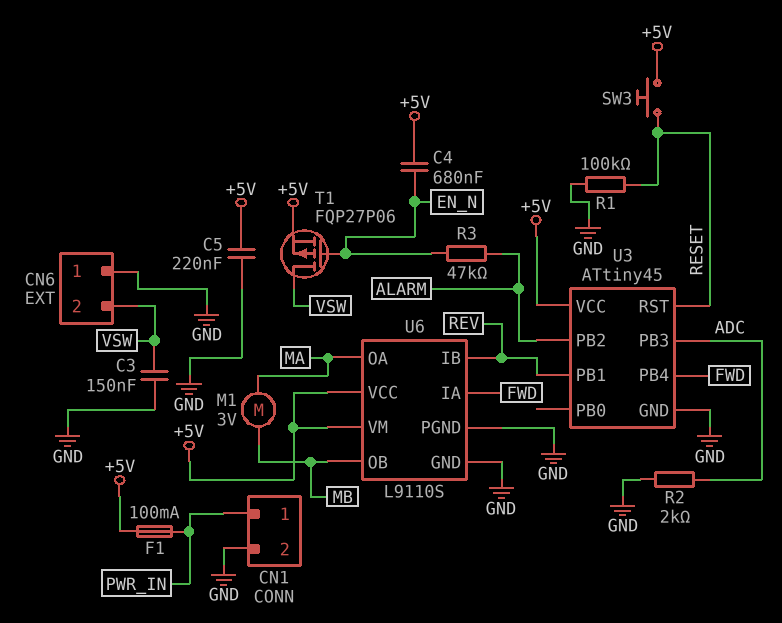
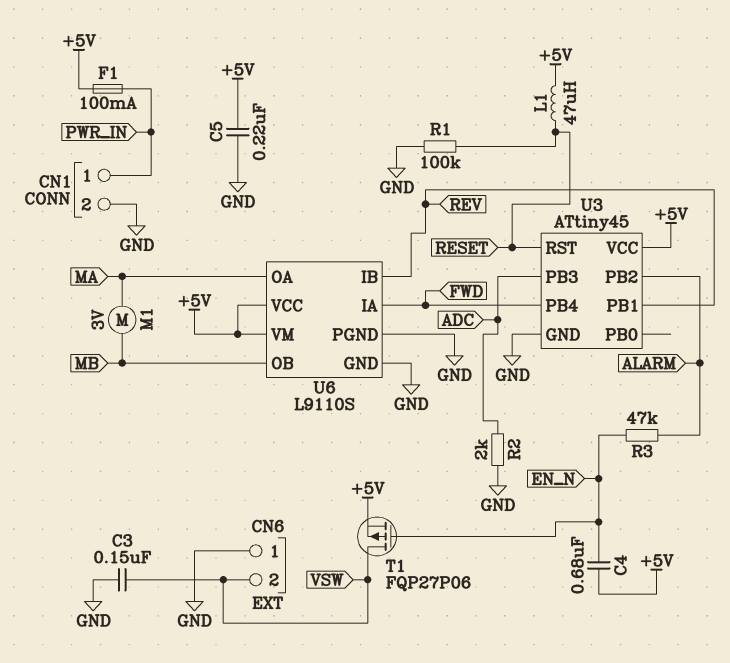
L1: none -> 47uH (+5V, RESET)
SW3: button (+5V, RESET) -> none

